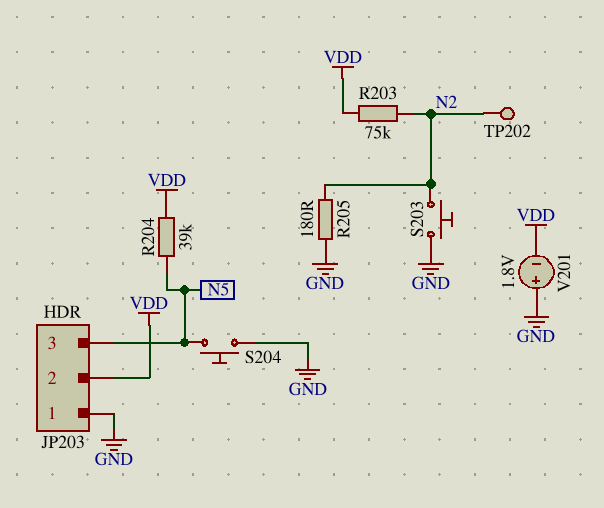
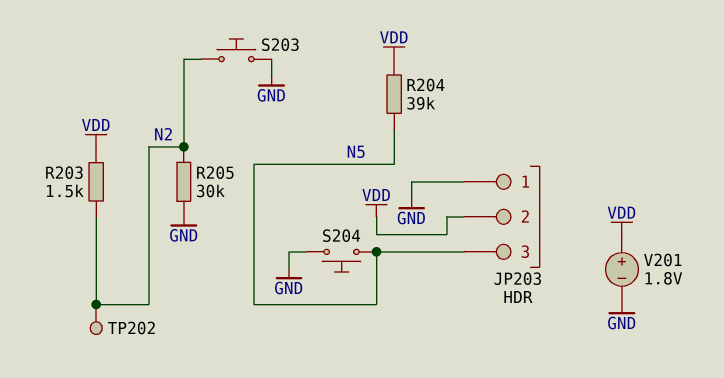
R203: 75k (N2, VDD) -> 1.5k (N2, VDD)
R205: 180 (GND, N2) -> 30k (GND, N2)
V201: 1.8V (plus GND, minus VDD) -> 1.8V (plus VDD, minus GND)

